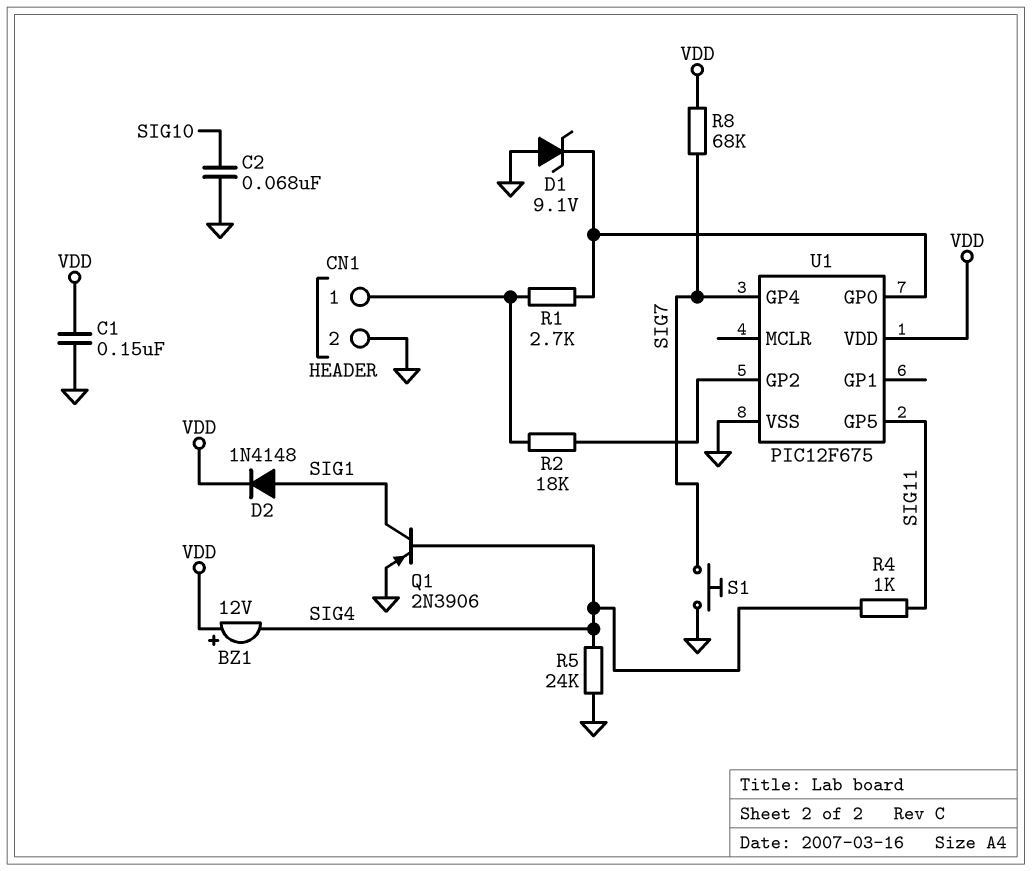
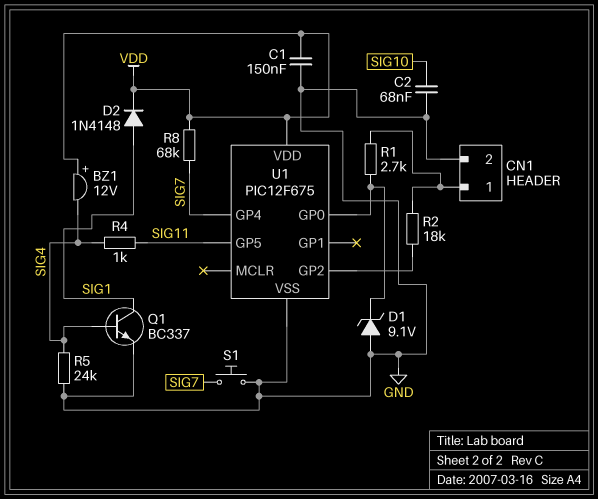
Q1: PNP 2N3906 (B SIG4, C SIG1, E GND) -> NPN BC337 (B SIG4, C SIG1, E GND)

